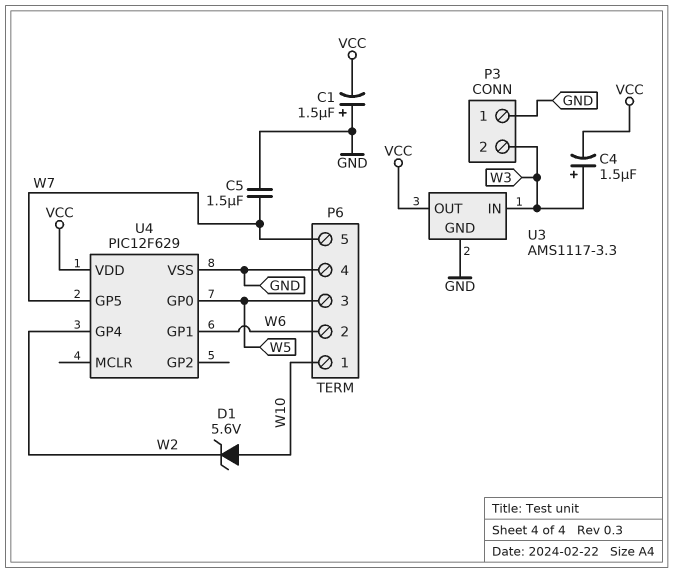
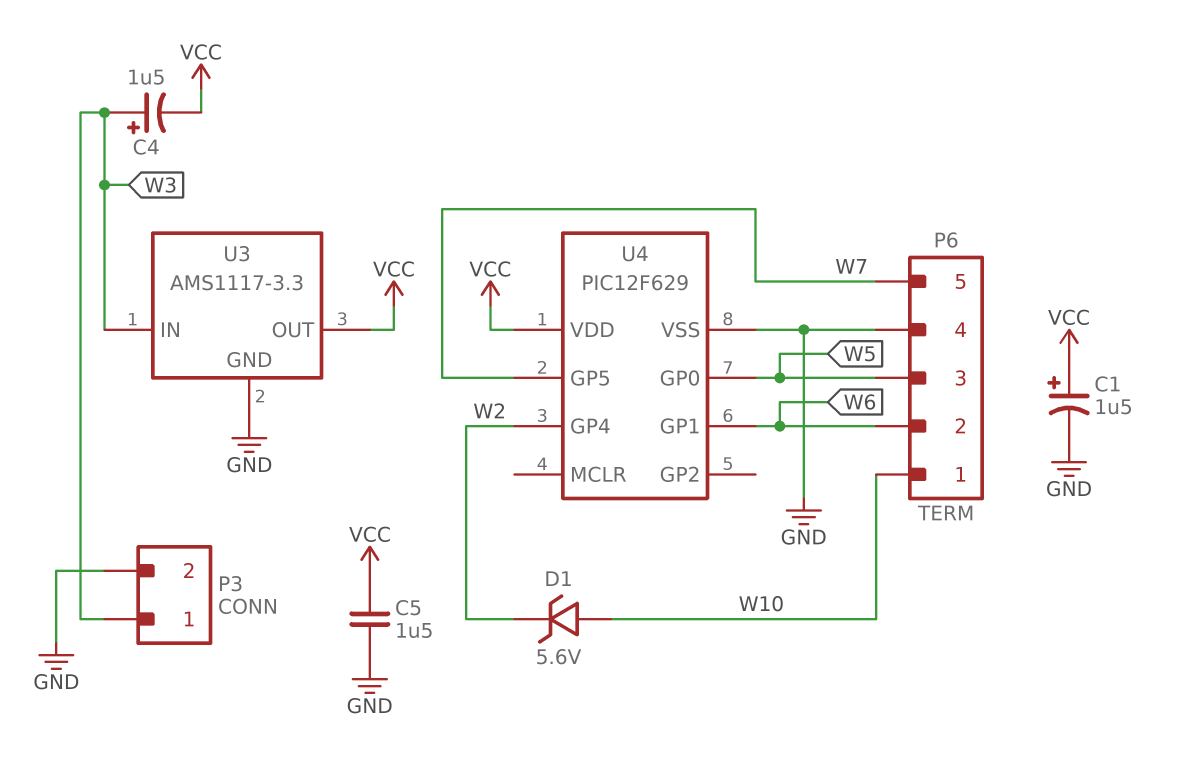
C1: 1.5uF (plus GND, minus VCC) -> 1.5uF (plus VCC, minus GND)
C5: 1.5uF (GND, W7) -> 1.5uF (GND, VCC)
P3 pin 1: GND -> W3
P3 pin 2: W3 -> GND

